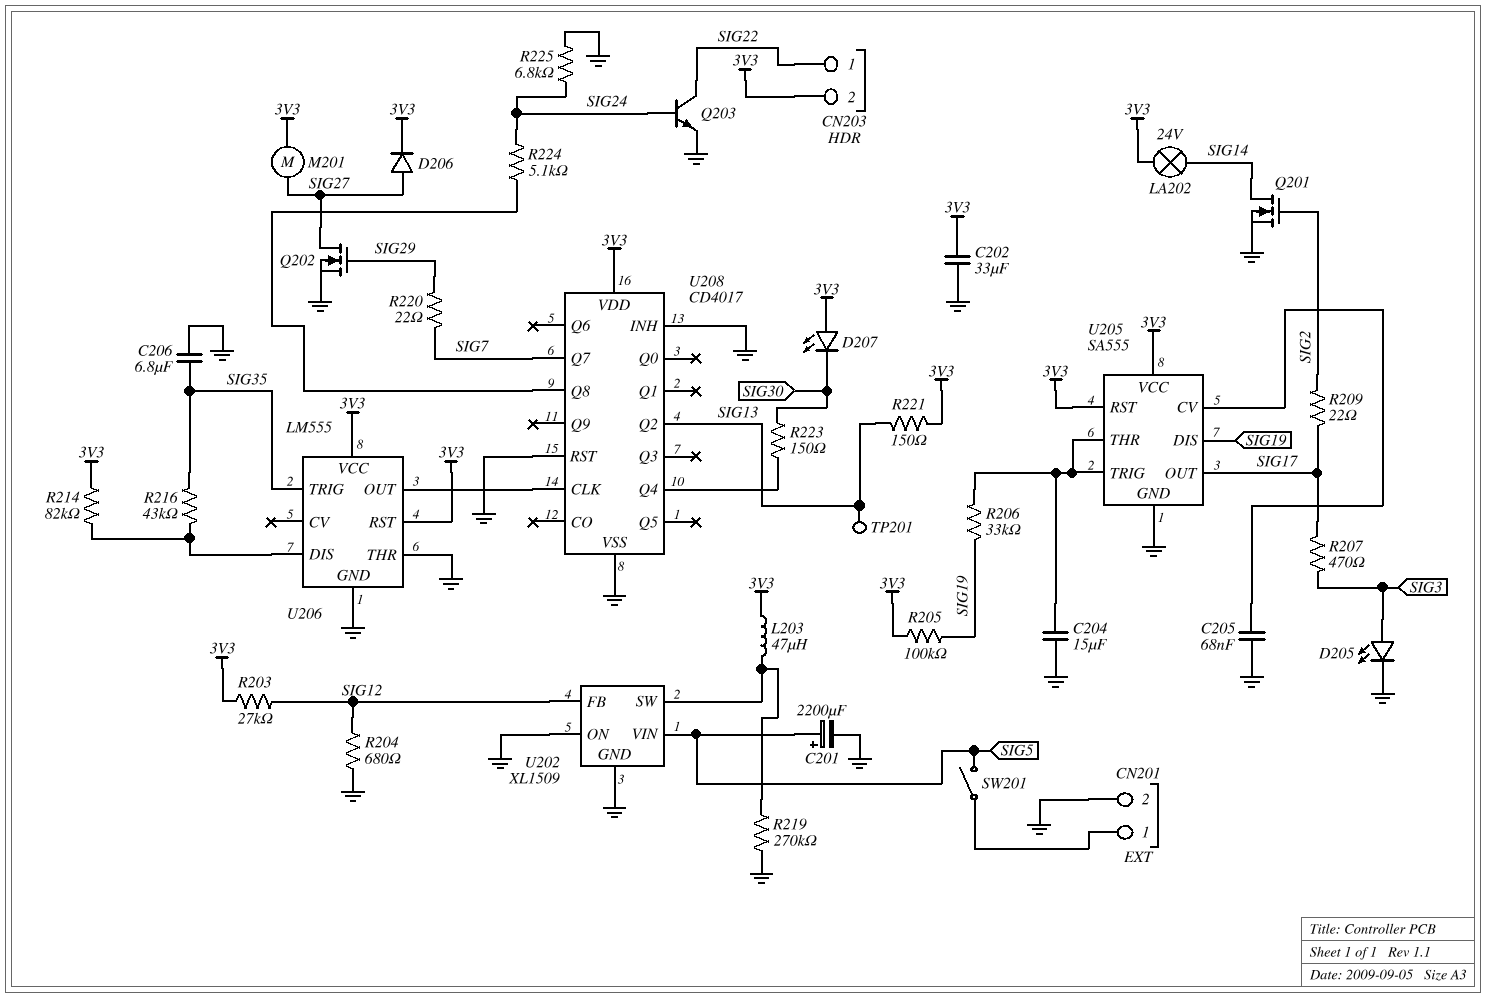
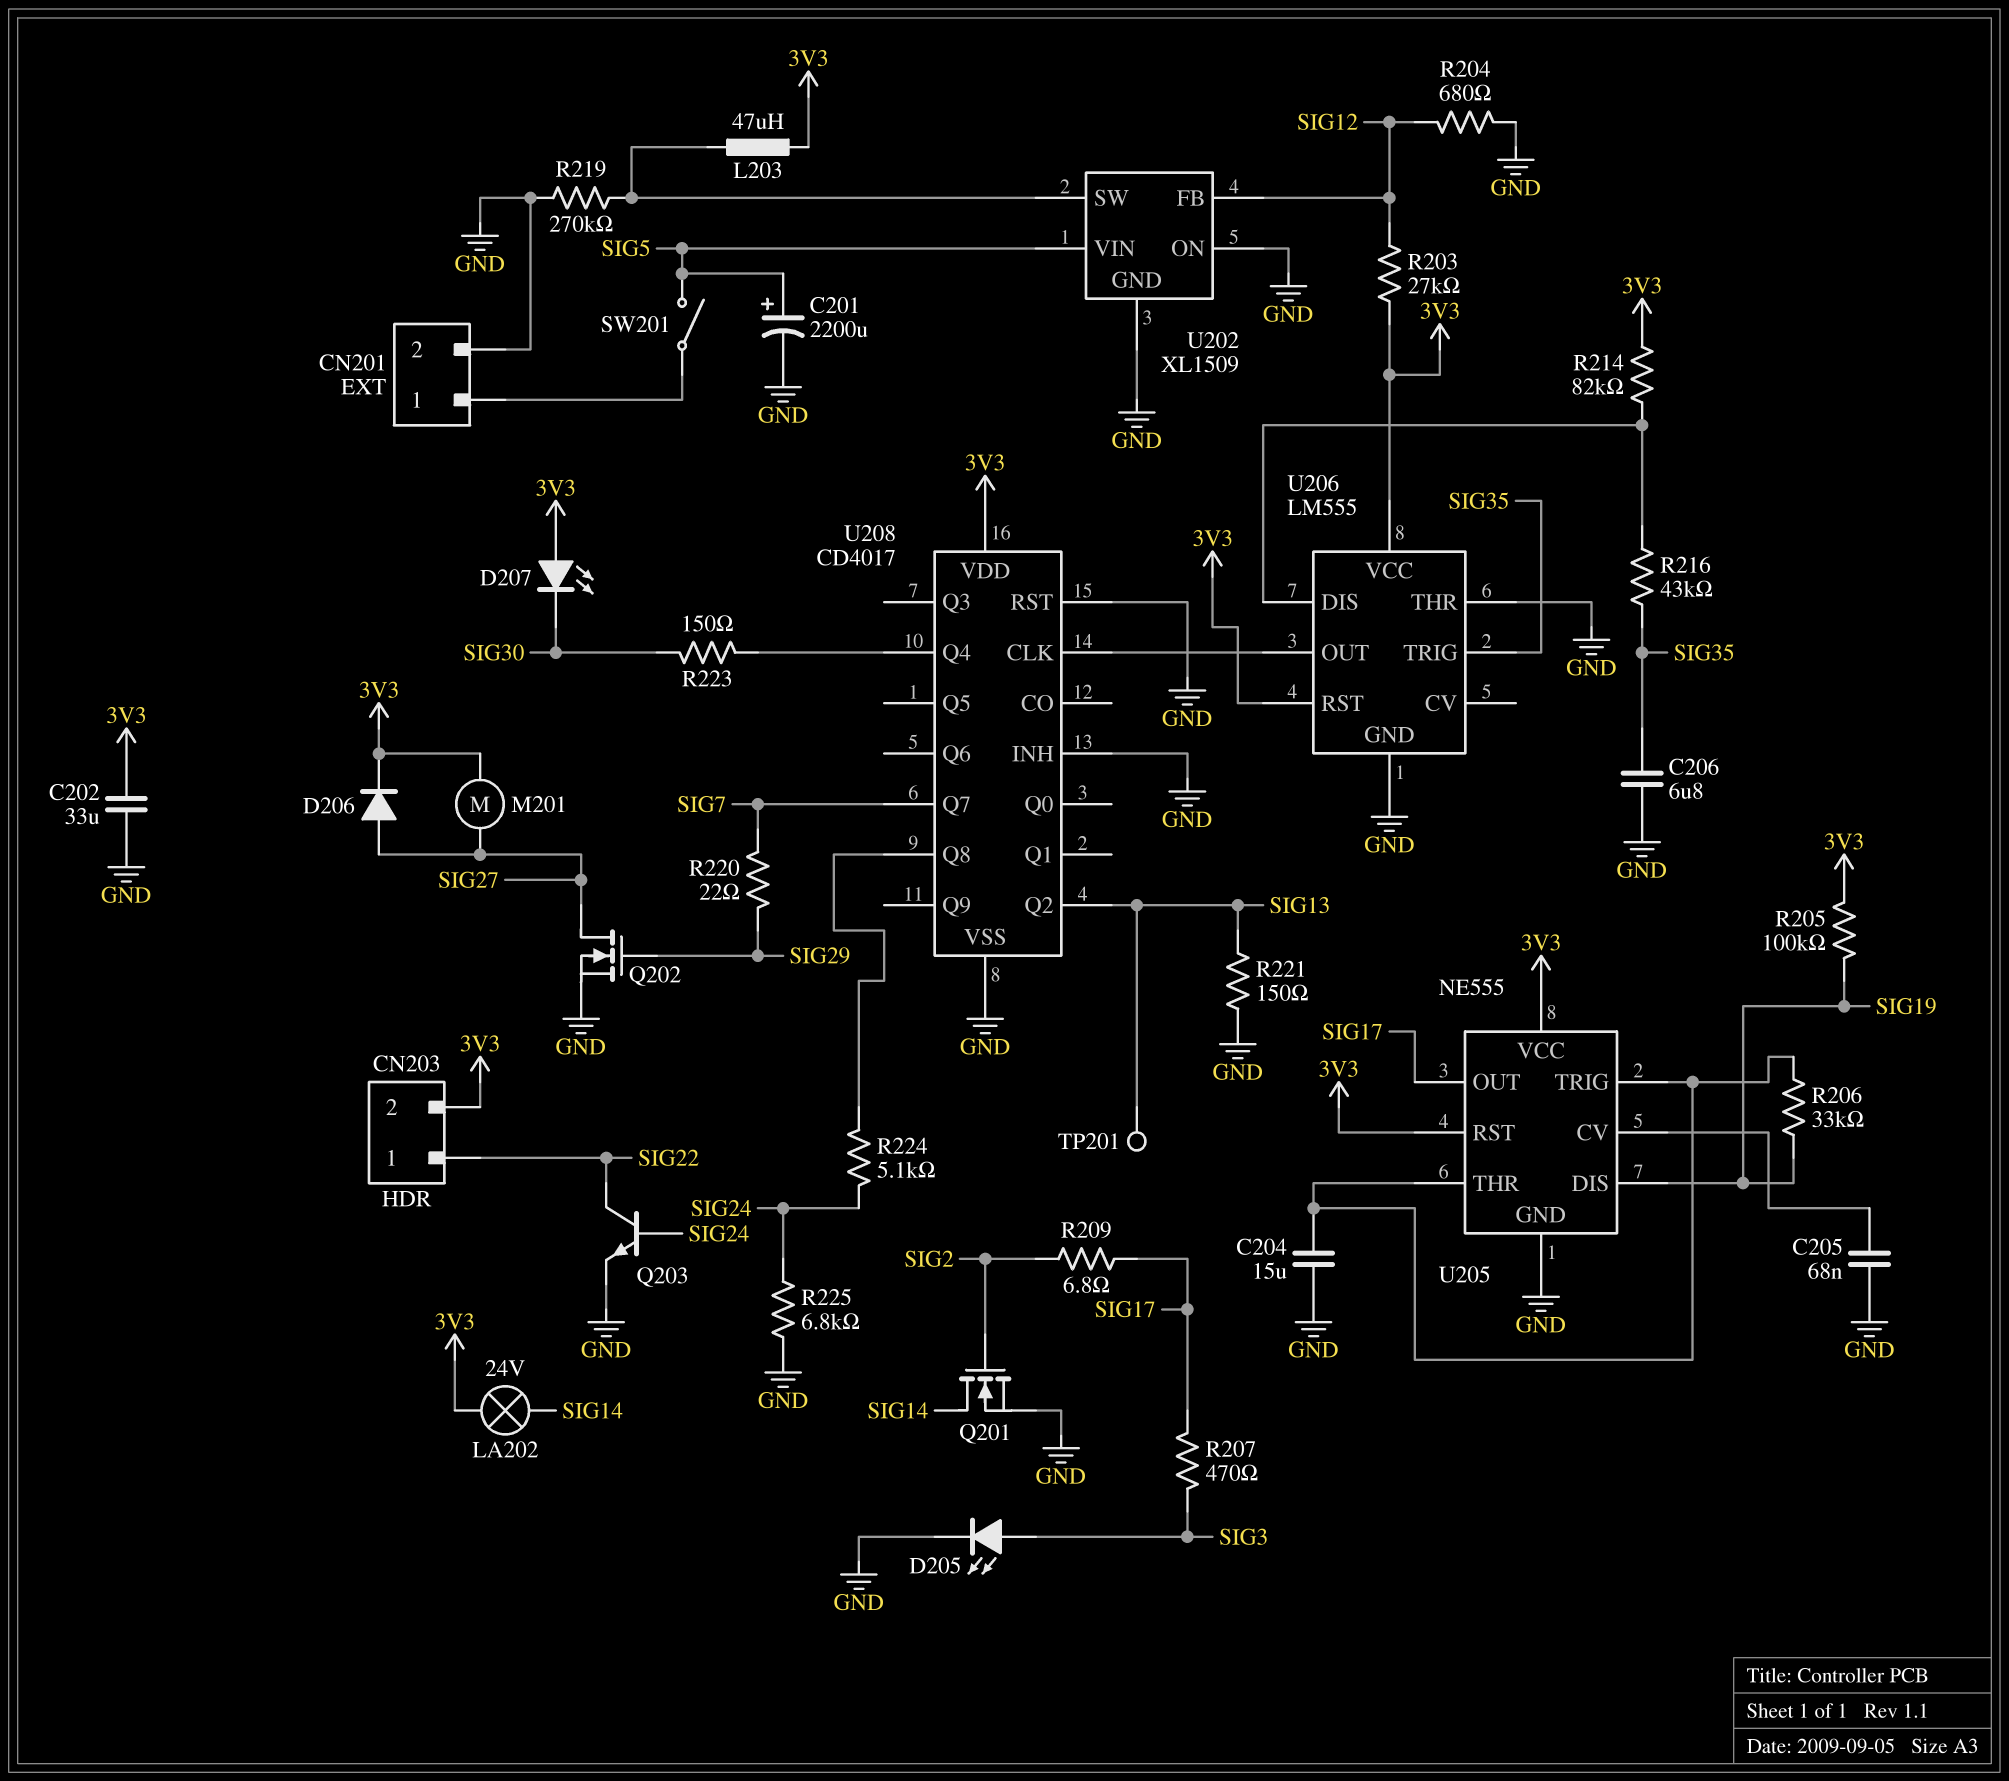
R209: 22 (SIG2, SIG17) -> 6.8 (SIG2, SIG17)
R221: 150 (3V3, SIG13) -> 150 (GND, SIG13)
U205: SA555 -> NE555

